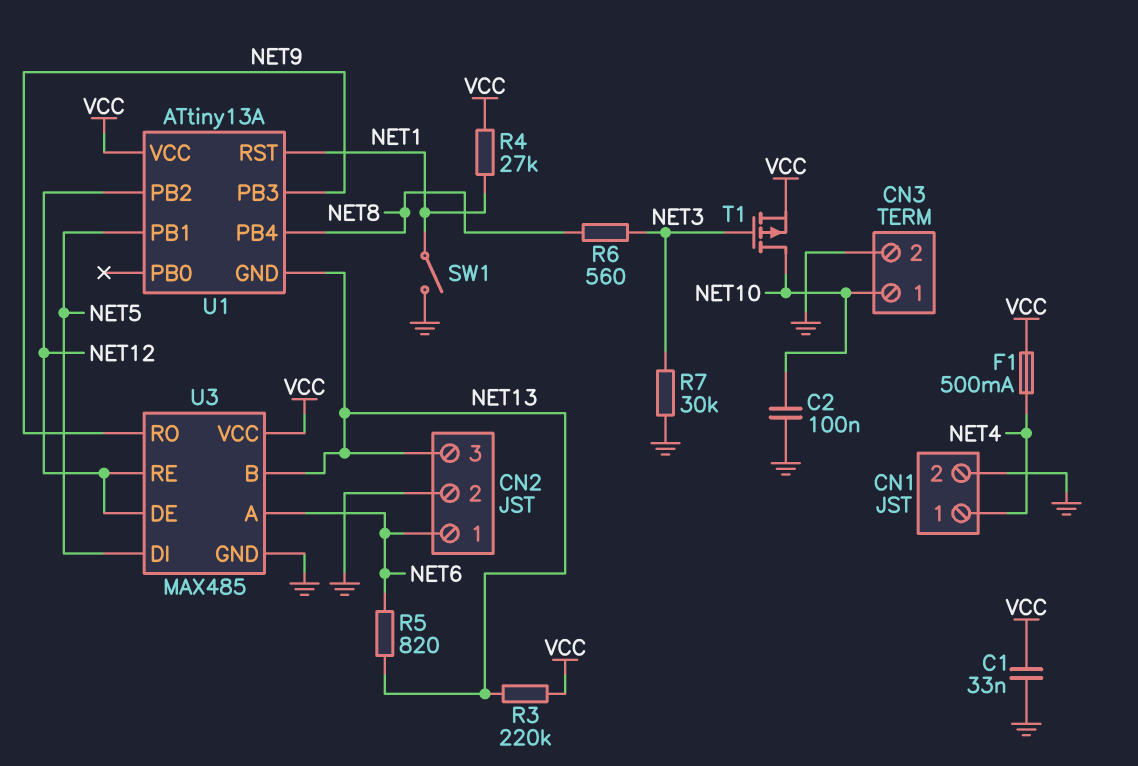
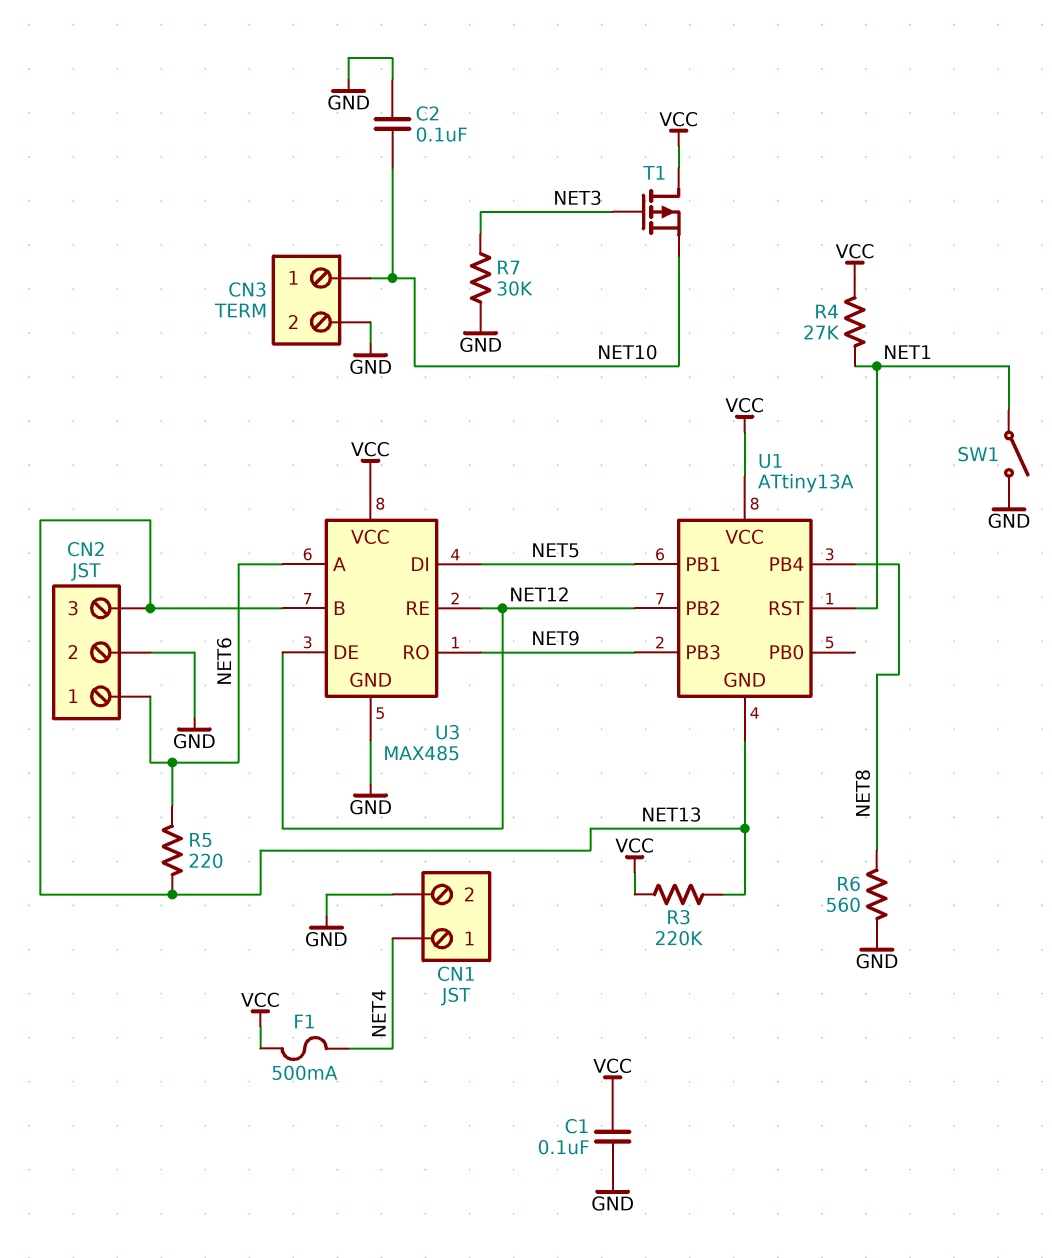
C1: 33nF (GND, VCC) -> 100nF (GND, VCC)
R5: 820 (NET6, NET13) -> 220 (NET6, NET13)
R6: 560 (NET3, NET8) -> 560 (GND, NET8)
T1: PMOS (G NET3, D NET10, S VCC) -> PMOS (G NET3, D VCC, S NET10)

